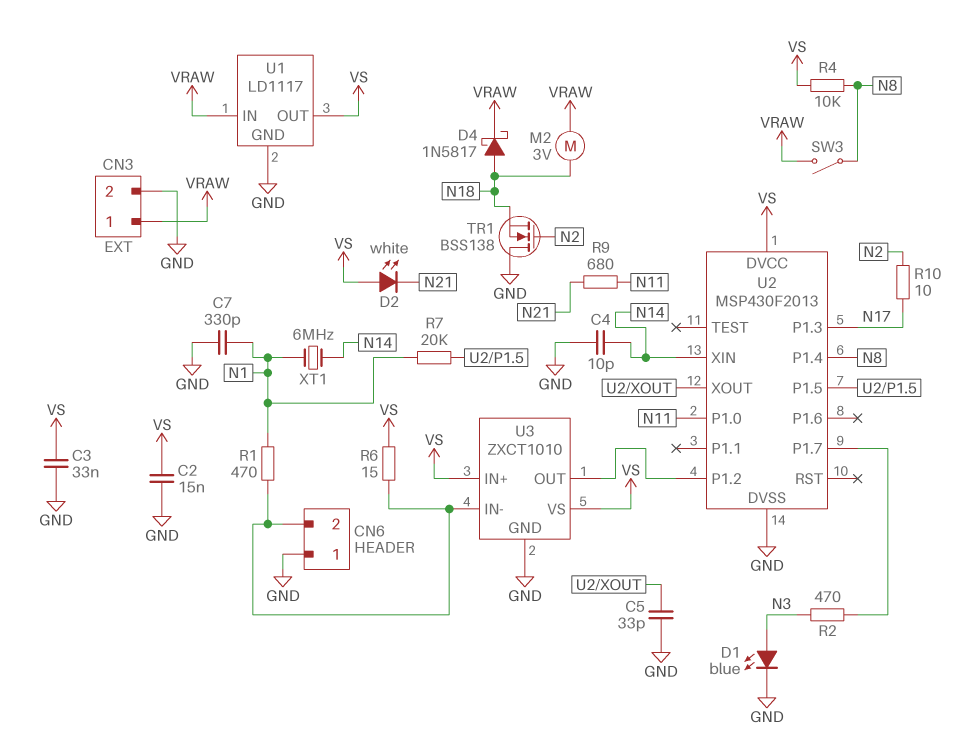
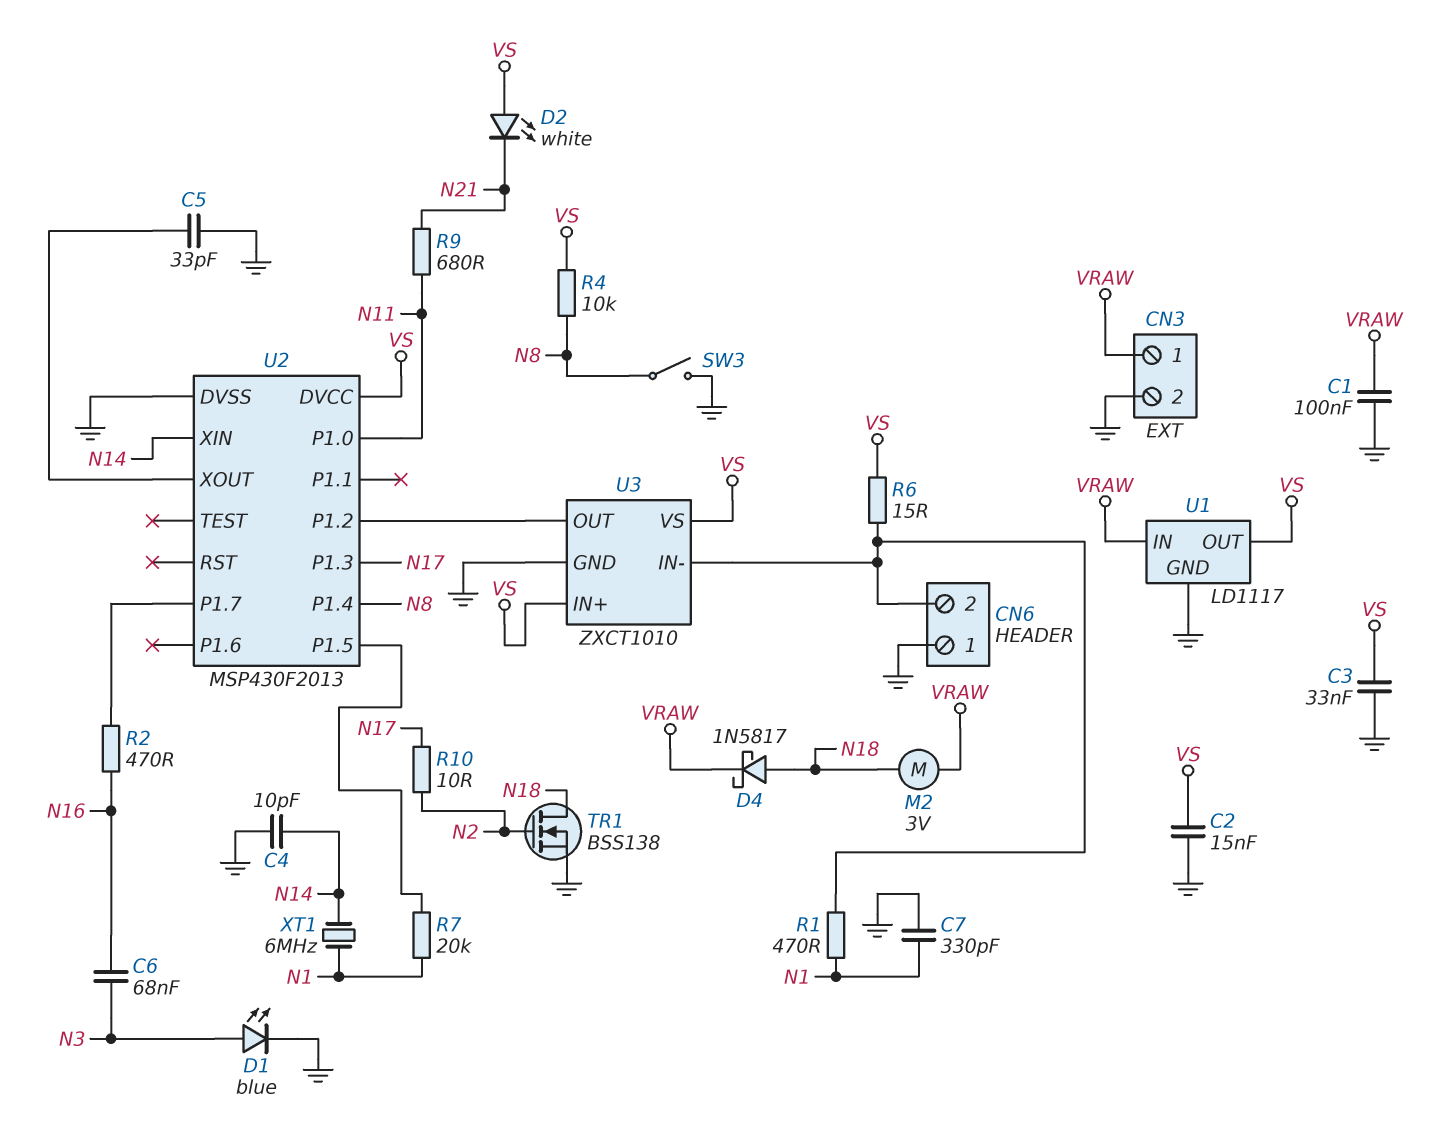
C1: none -> 100nF (GND, VRAW)
C6: none -> 68nF (N3, N16)
R2: 470 (N3, U2/P1.7) -> 470 (N16, U2/P1.7)
SW3: switch (N8, VRAW) -> switch (GND, N8)
TR1: NMOS BSS138 (G N2, D GND, S N18) -> NMOS BSS138 (G N2, D N18, S GND)

